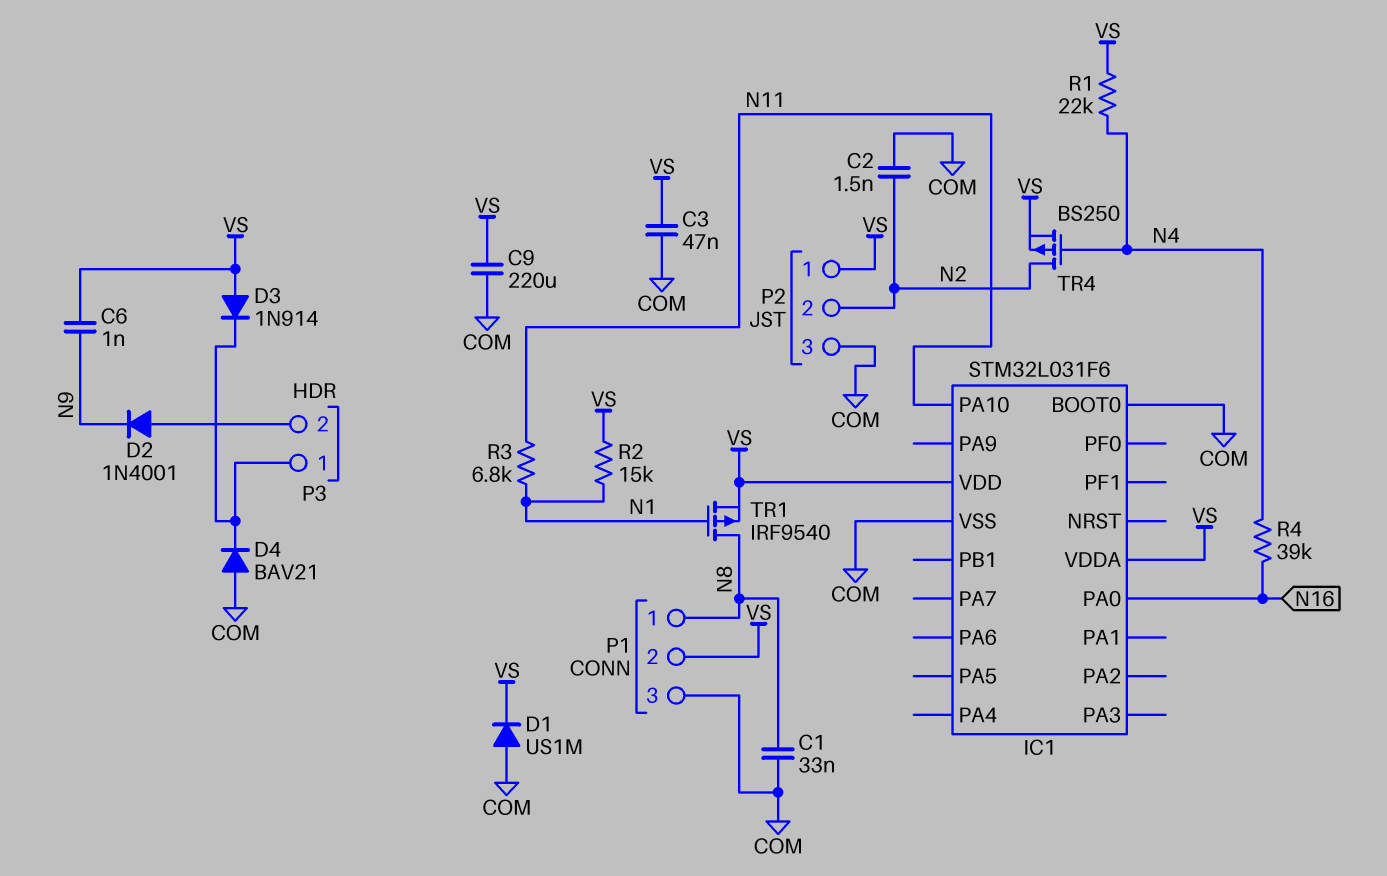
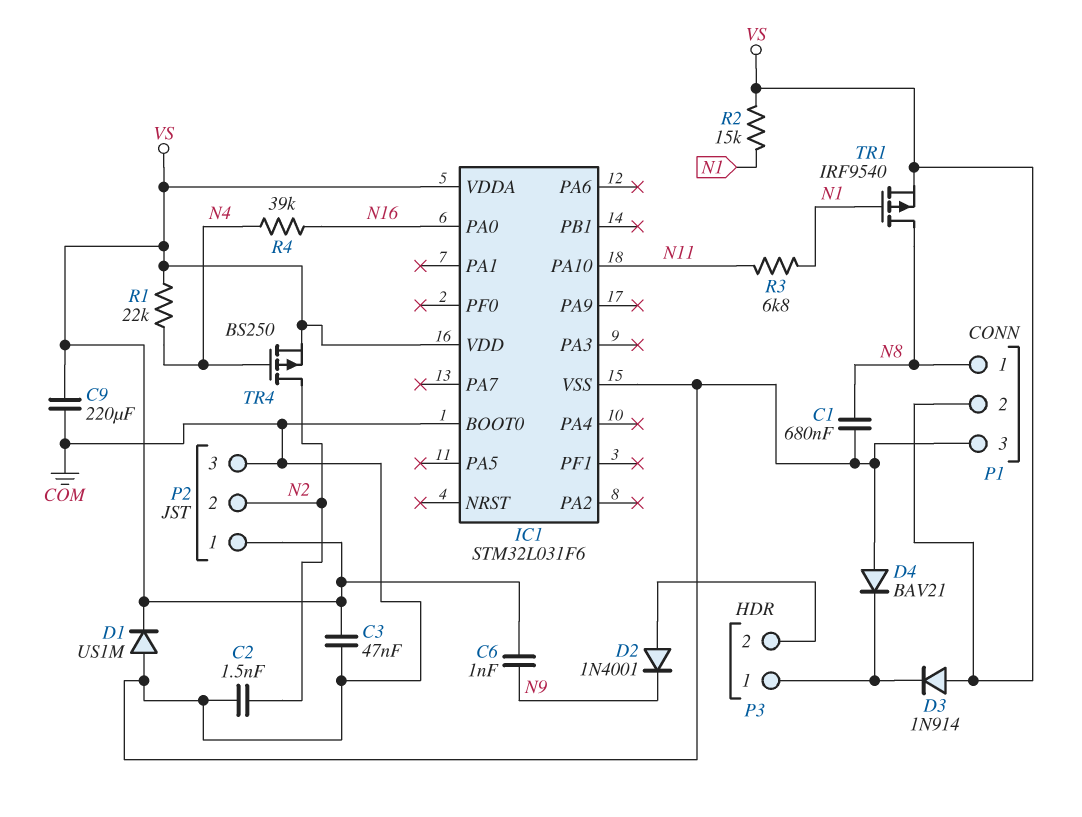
C1: 33nF (COM, N8) -> 680nF (COM, N8)

